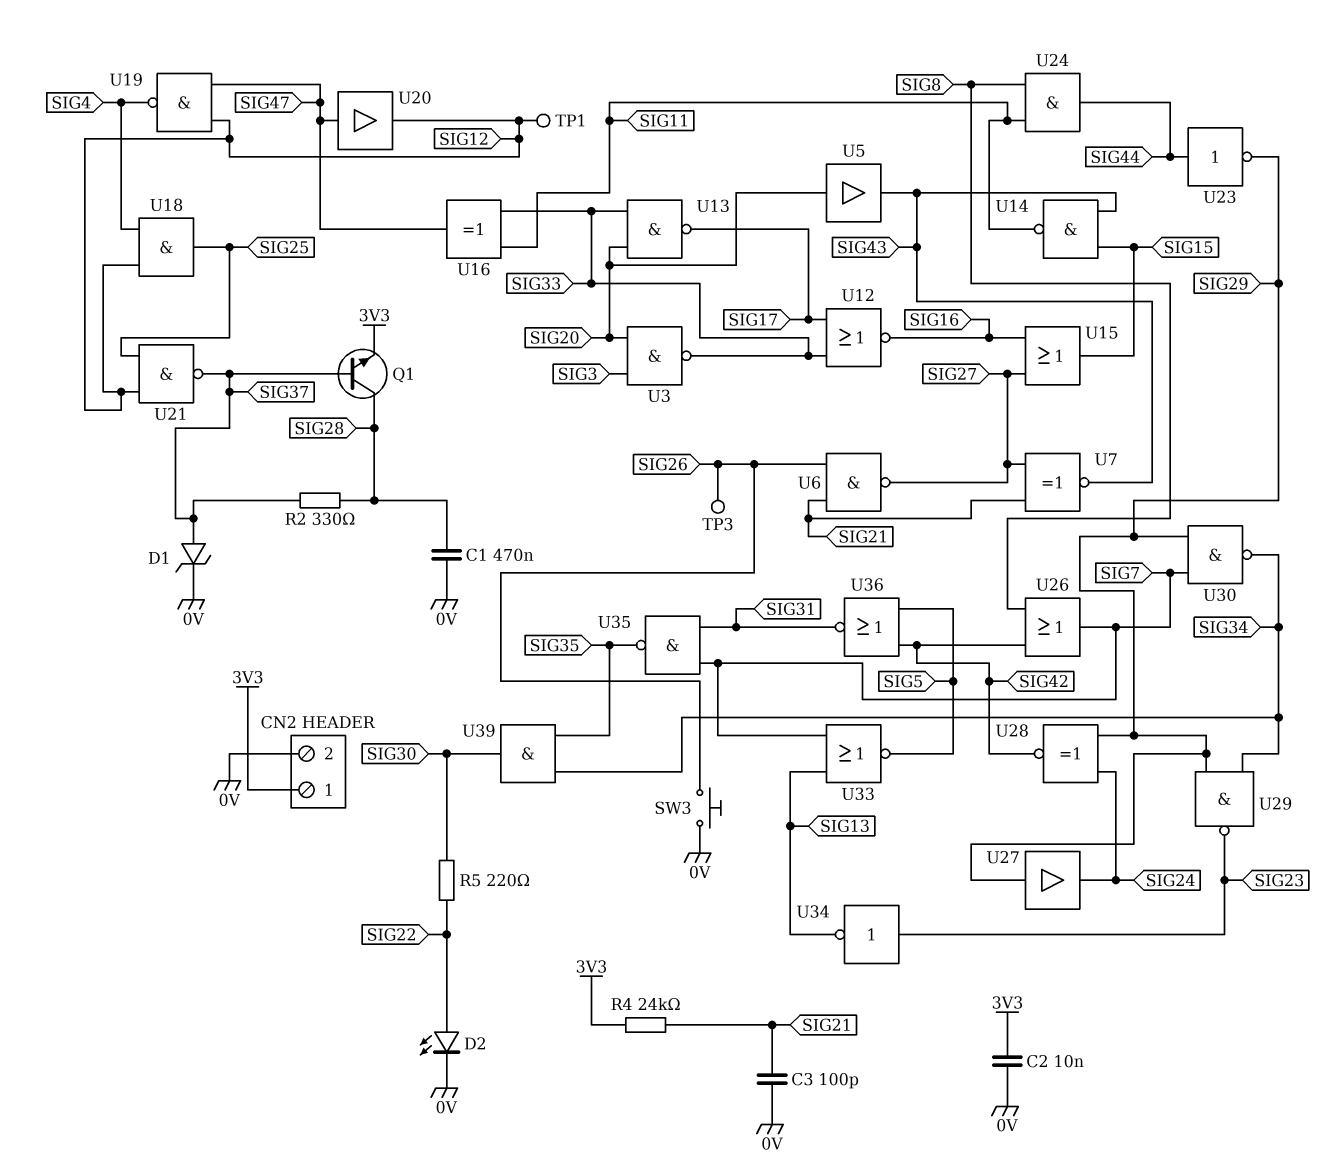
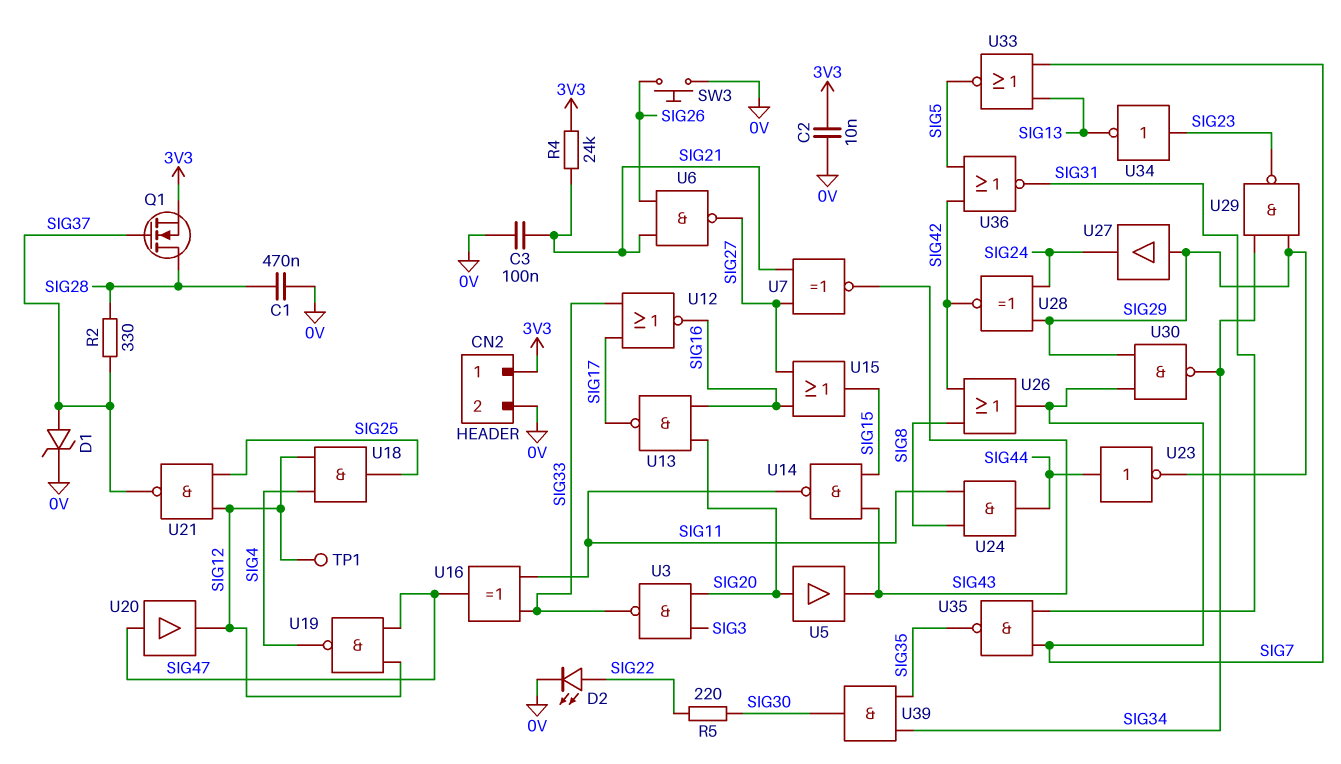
C3: 100pF (0V, SIG21) -> 100nF (0V, SIG21)
Q1: NPN (B SIG37, C SIG28, E 3V3) -> NMOS (G SIG37, D SIG28, S 3V3)
TP3: test point (SIG26) -> none
U13: NAND (in SIG20, in SIG33, out SIG17) -> NAND (in SIG16, in SIG20, out SIG17)

